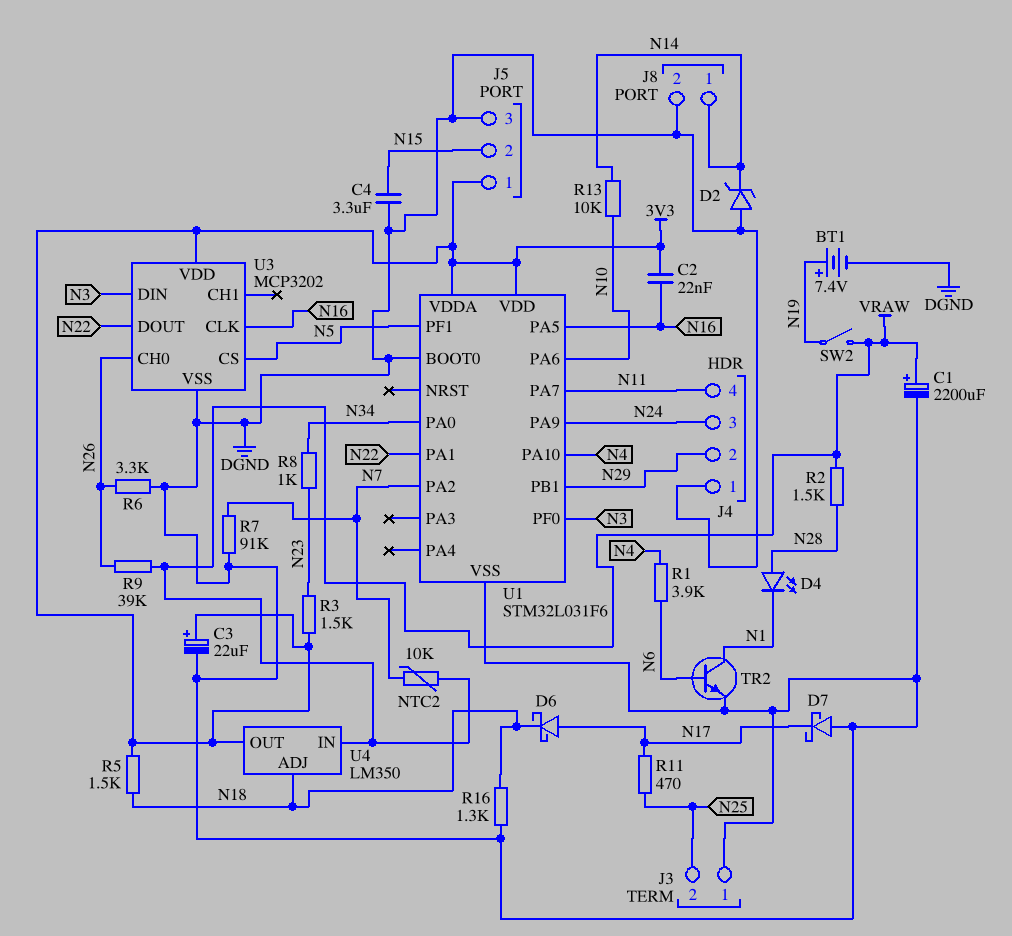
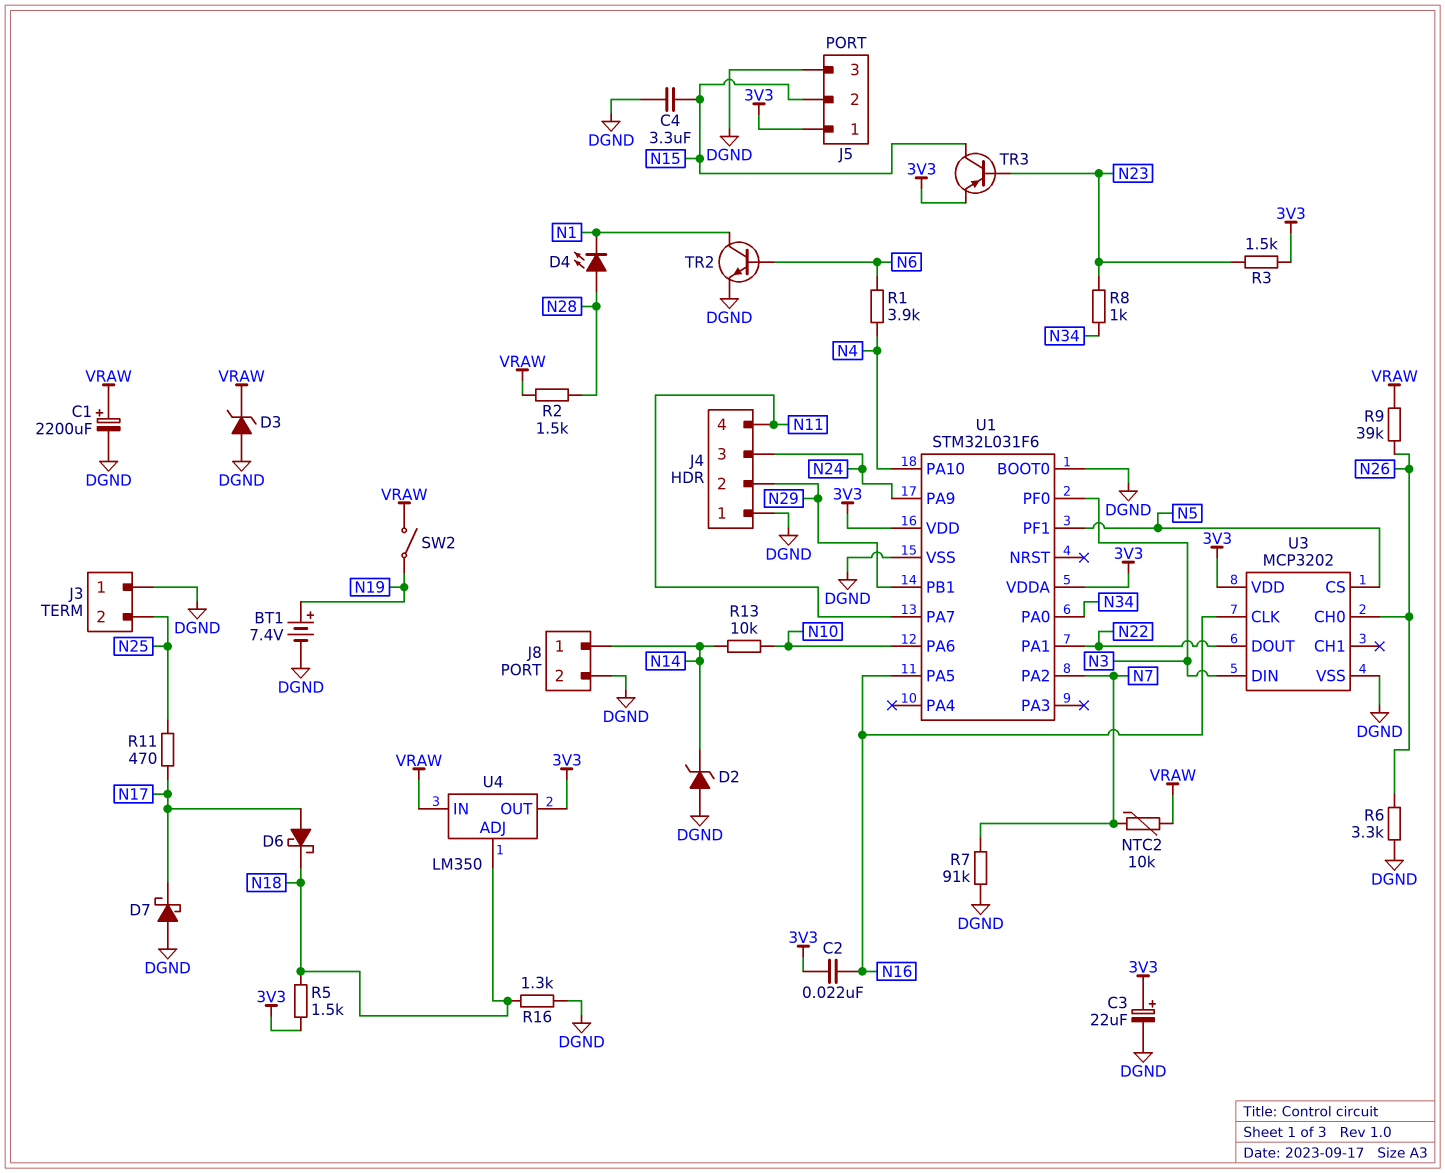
D3: none -> zener (A DGND, K VRAW)
TR3: none -> PNP (B N23, C N15, E 3V3)

